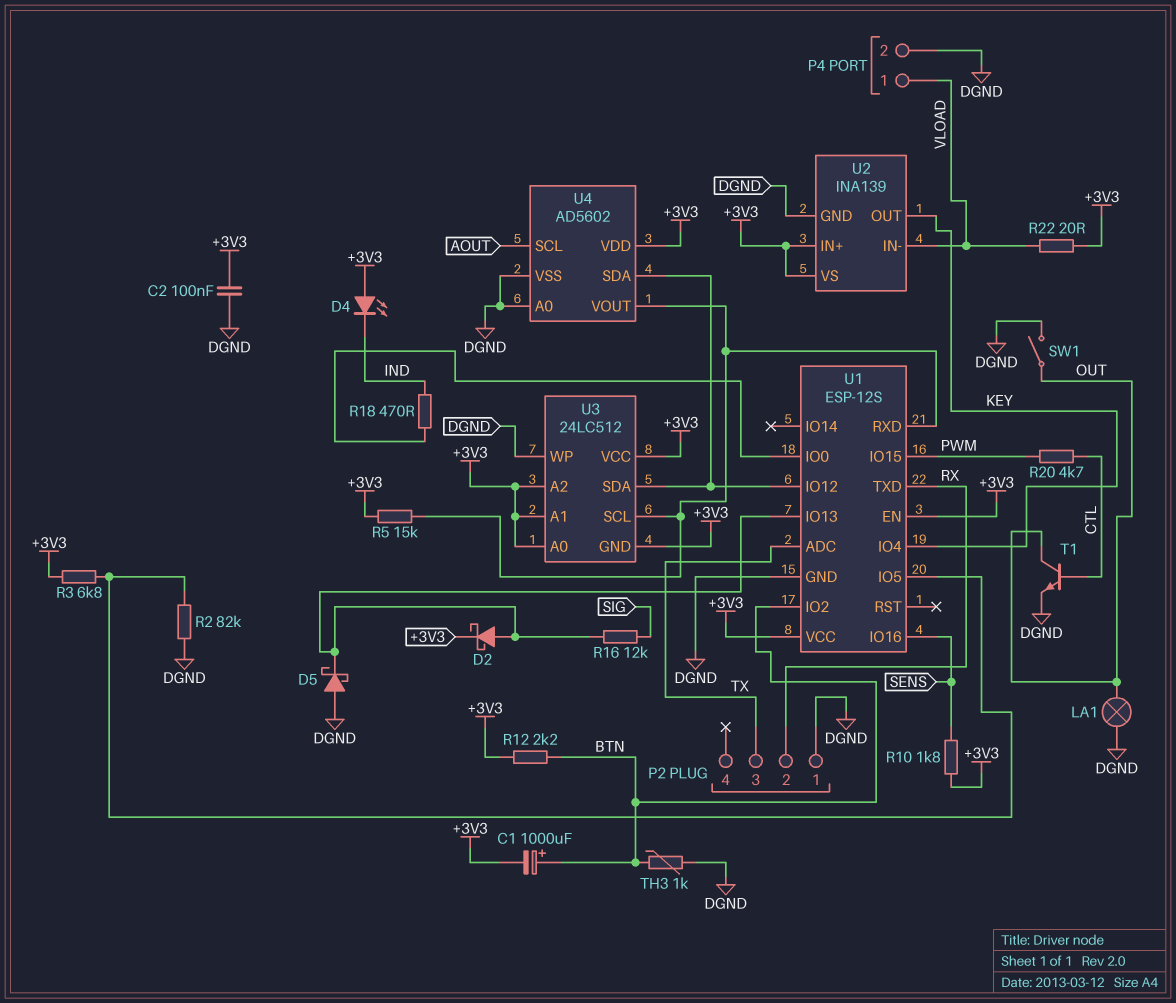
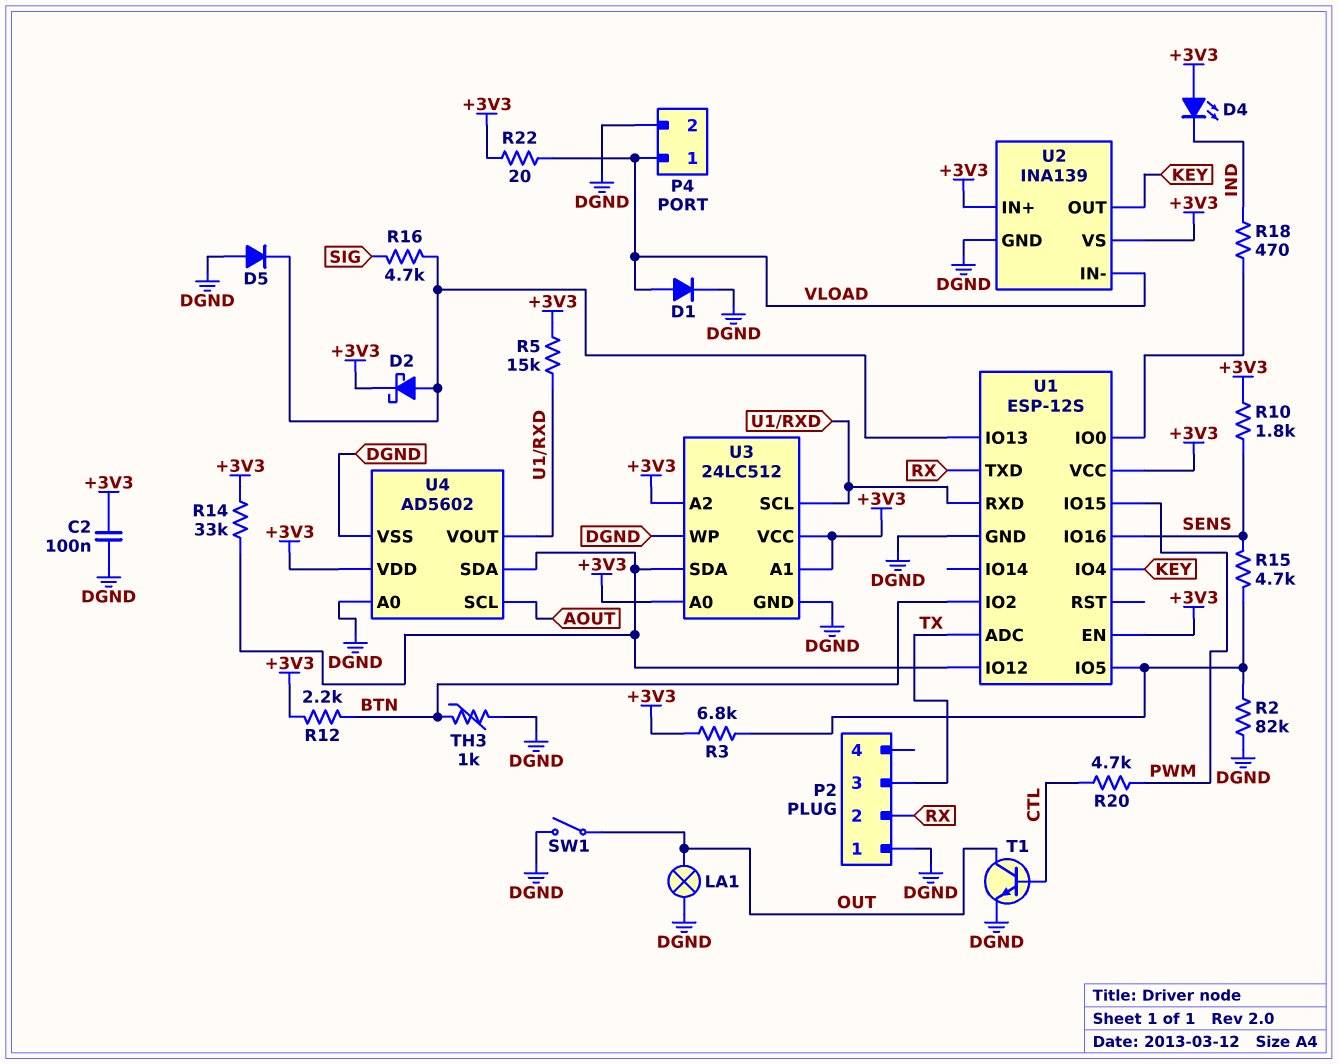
C1: 1000uF (plus BTN, minus +3V3) -> none
D1: none -> diode (A VLOAD, K DGND)
D5: schottky (A DGND, K U1/IO13) -> diode (A DGND, K U1/IO13)
R14: none -> 33k (+3V3, U1/IO12)
R15: none -> 4.7k (SENS, U1/IO5)
R16: 12k (SIG, U1/IO13) -> 4.7k (SIG, U1/IO13)
U3 pin GND: +3V3 -> DGND

